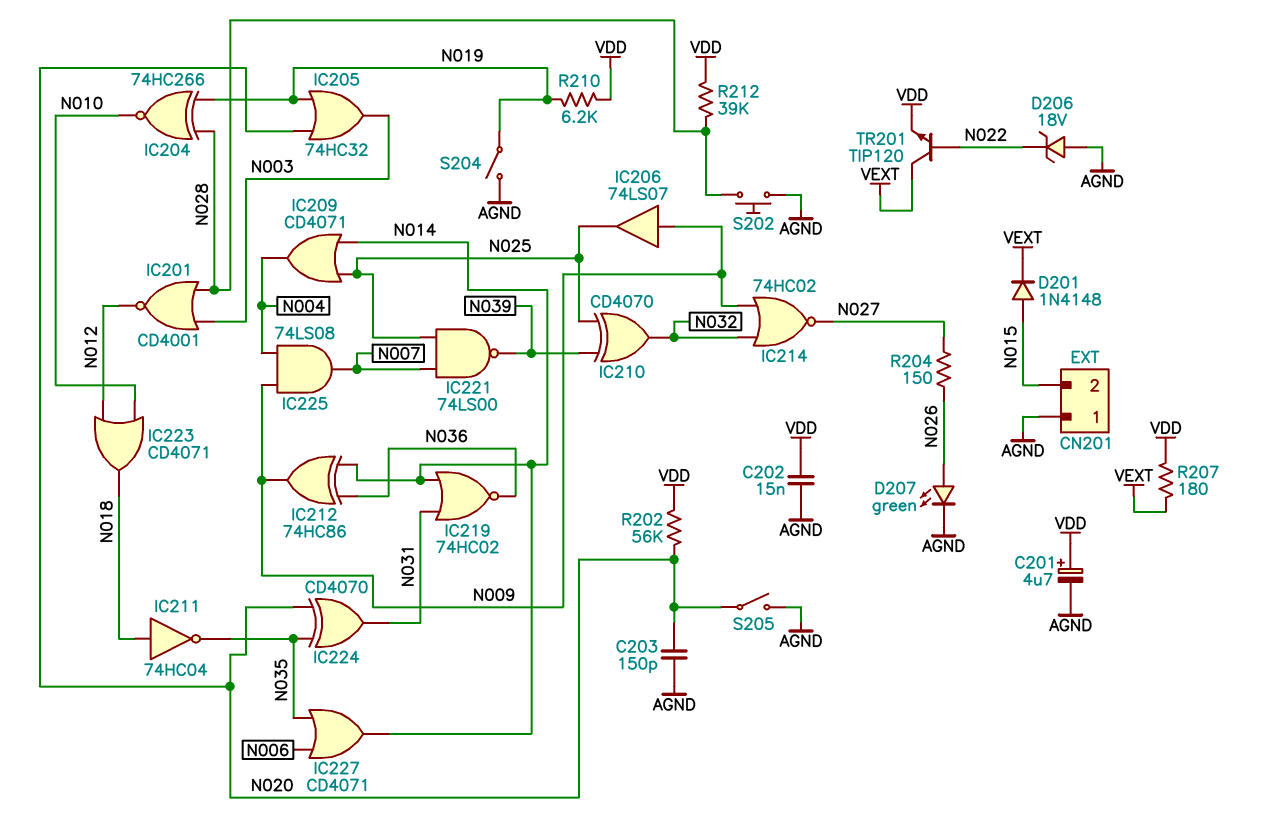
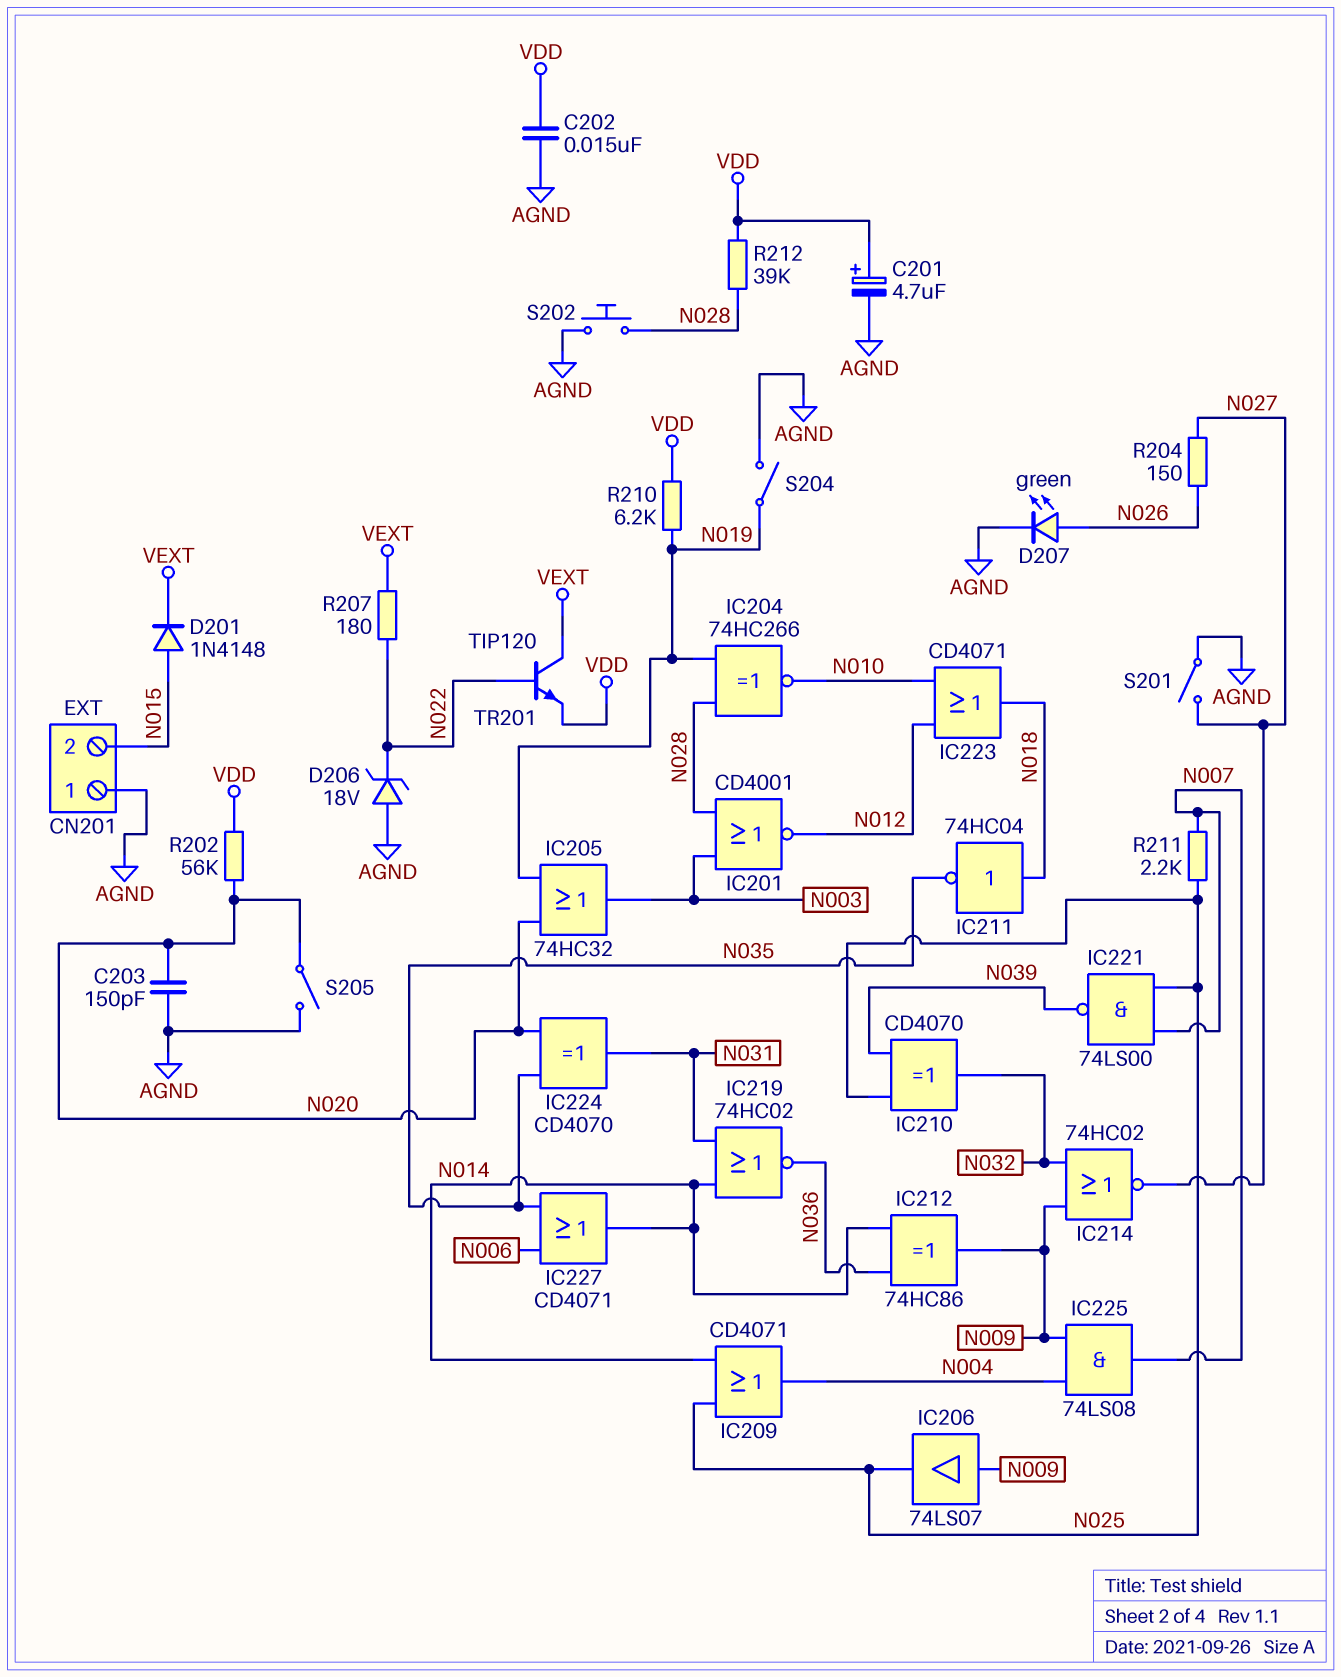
R207: 180 (VDD, VEXT) -> 180 (N022, VEXT)
R211: none -> 2.2k (N007, N025)
S201: none -> switch (AGND, N027)

